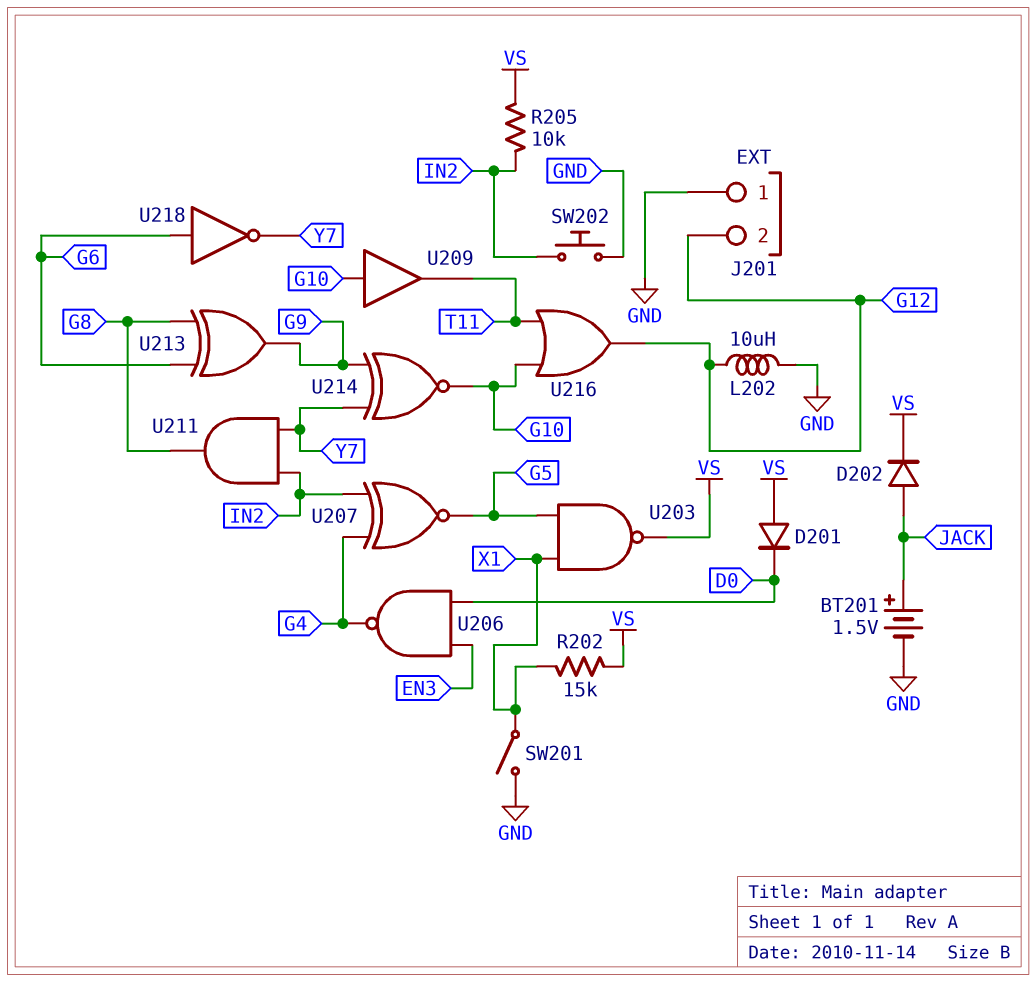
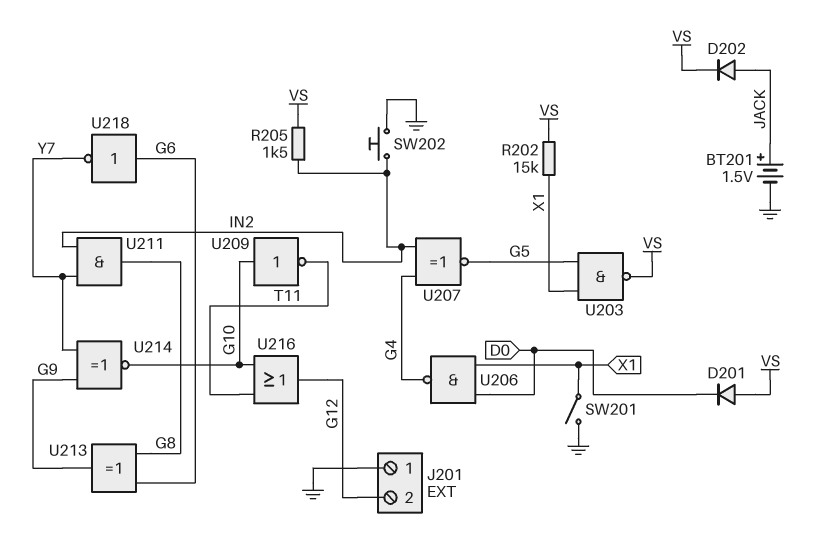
L202: 10uH (G12, GND) -> none
R205: 10k (IN2, VS) -> 1.5k (IN2, VS)
U206: NAND (in D0, in EN3, out G4) -> NAND (in D0, in X1, out G4)
U209: buffer (in G10, out T11) -> NOT (in G10, out T11)

